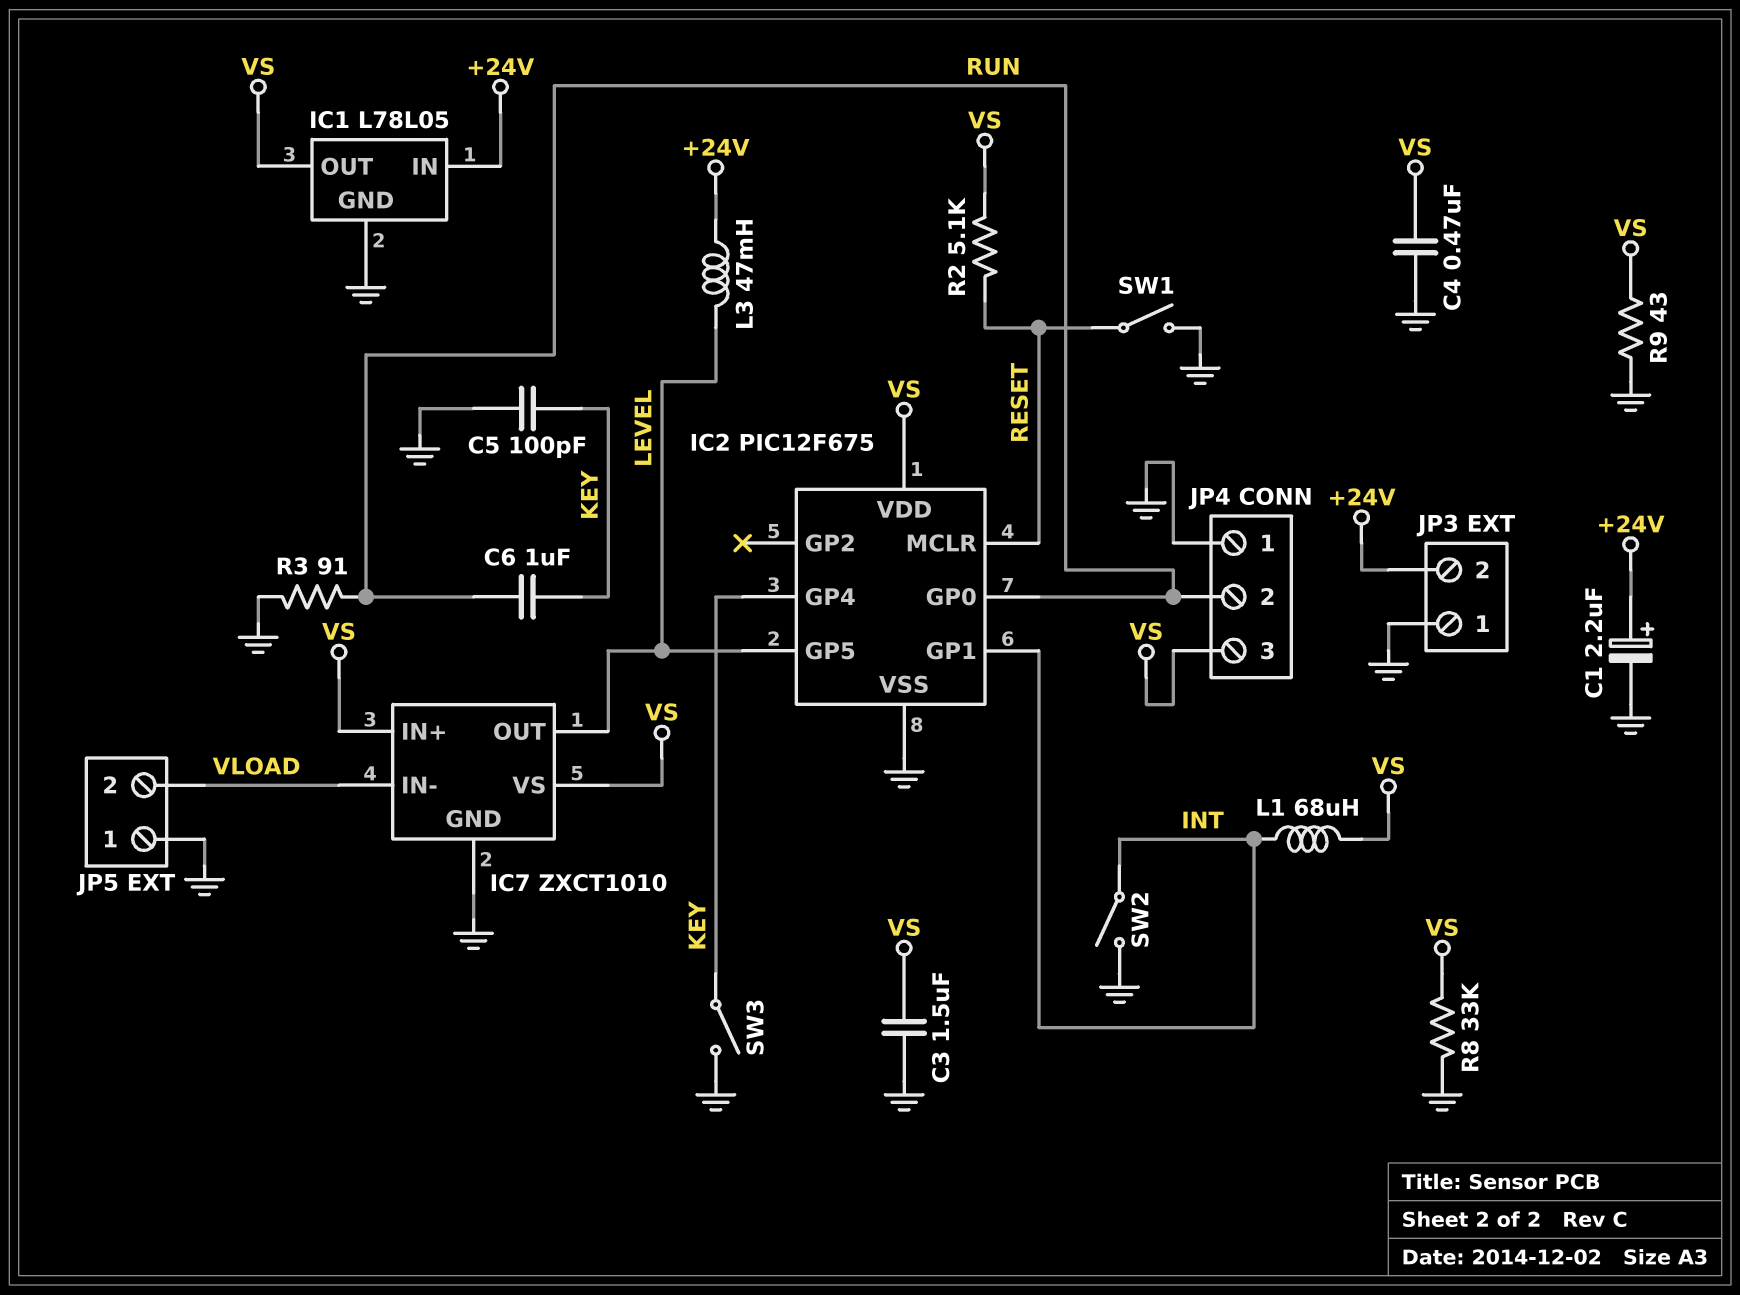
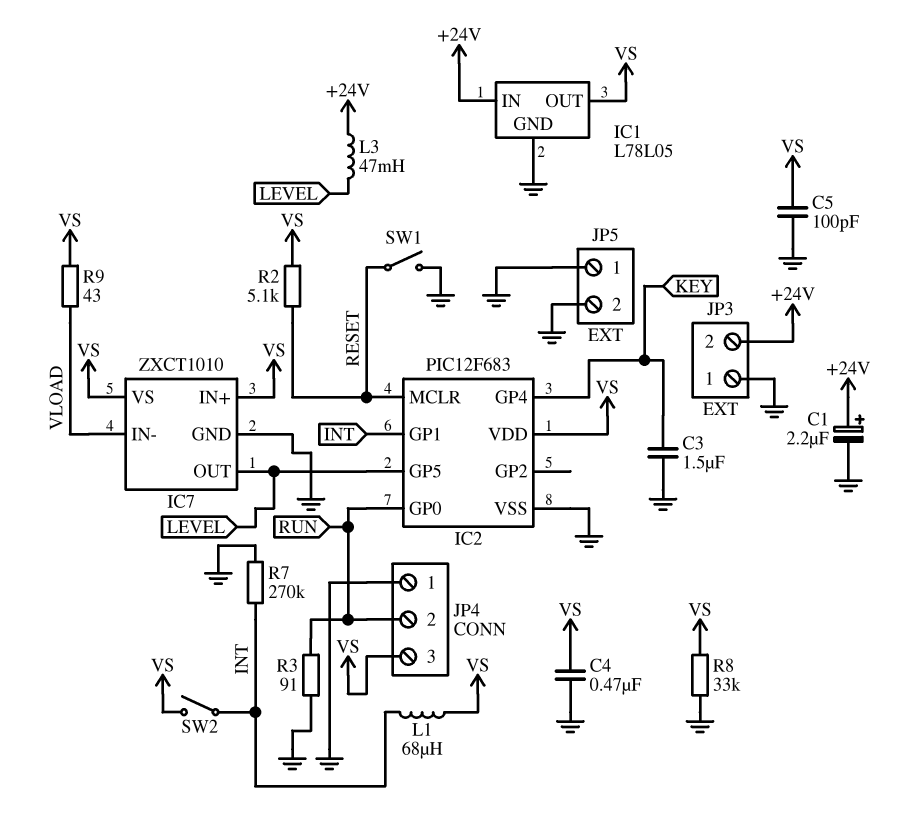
C3: 1.5uF (GND, VS) -> 1.5uF (GND, KEY)
C5: 100pF (GND, KEY) -> 100pF (GND, VS)
C6: 1uF (KEY, RUN) -> none
IC2: PIC12F675 -> PIC12F683
JP5 pin 2: VLOAD -> GND
R7: none -> 270k (GND, INT)
R9: 43 (GND, VS) -> 43 (VLOAD, VS)
SW2: switch (GND, INT) -> switch (INT, VS)
SW3: switch (GND, KEY) -> none

